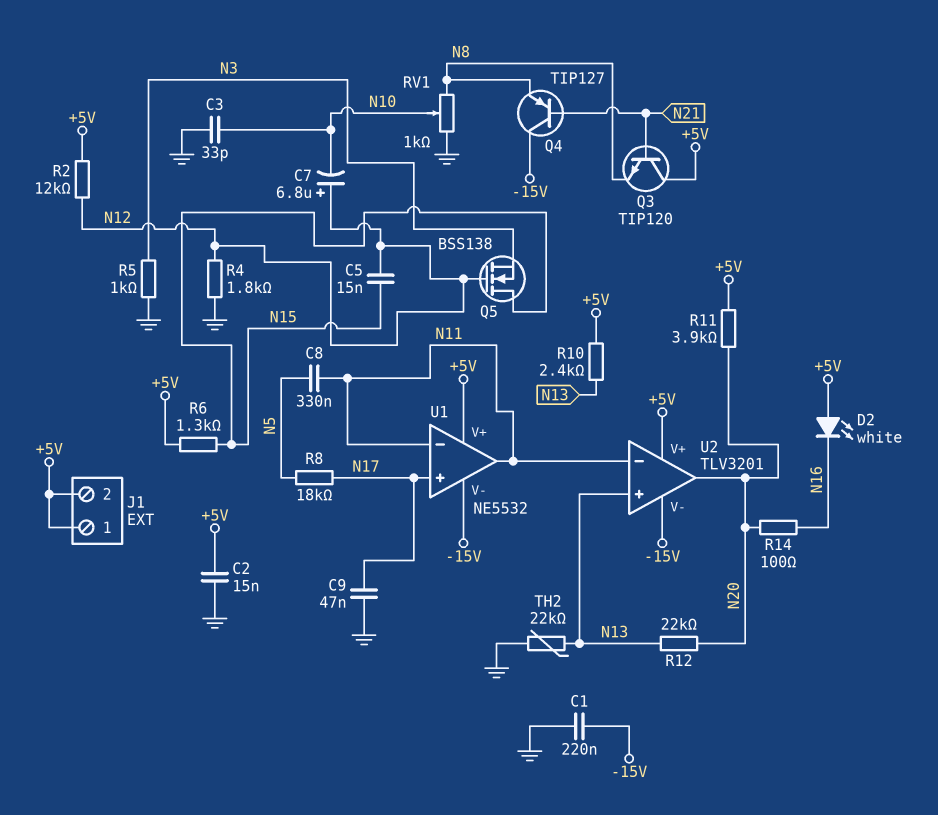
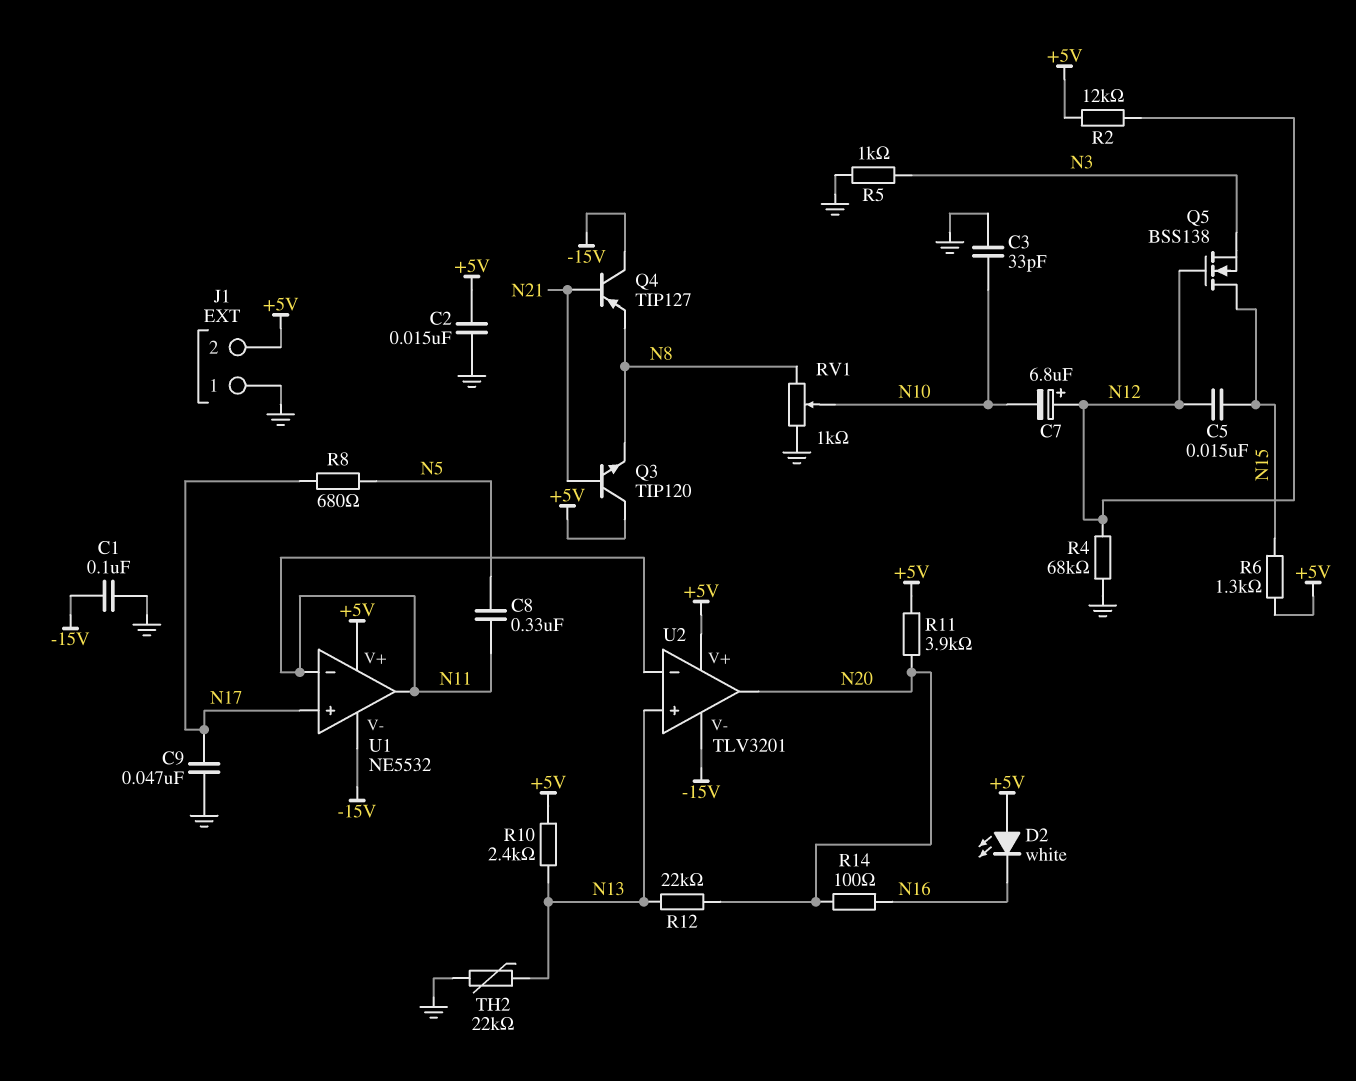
C1: 220nF (-15V, GND) -> 100nF (-15V, GND)
J1 pin 1: +5V -> GND
R4: 1.8k (GND, N12) -> 68k (GND, N12)
R8: 18k (N5, N17) -> 680 (N5, N17)

